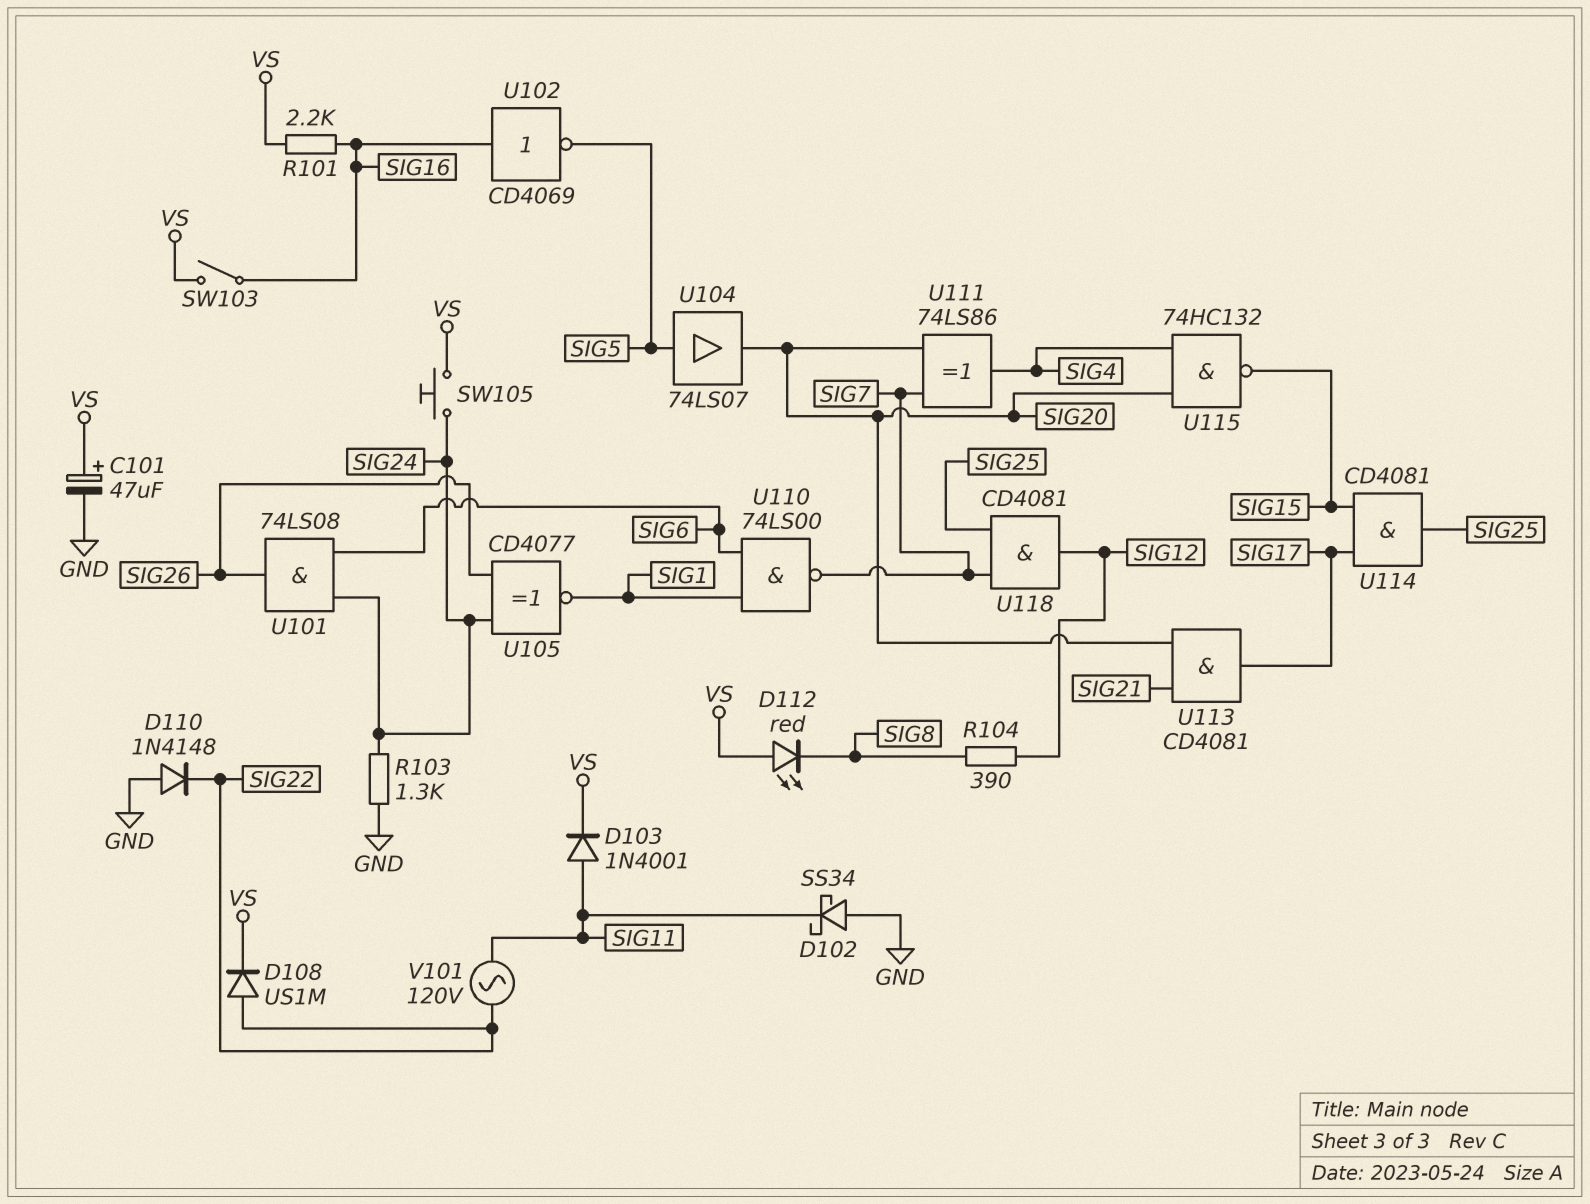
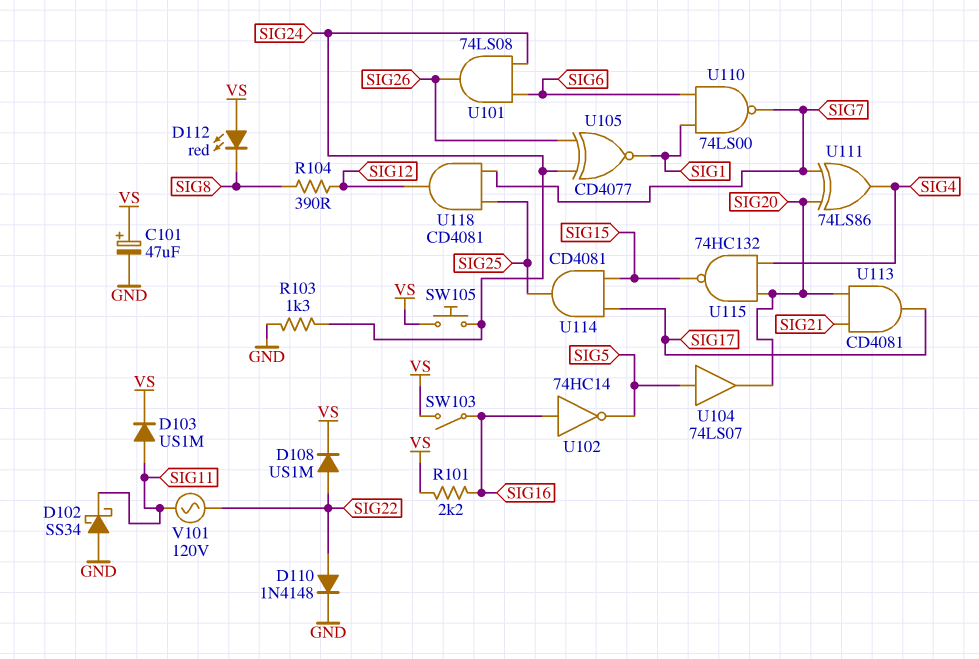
D103: diode 1N4001 (A SIG11, K VS) -> diode US1M (A SIG11, K VS)
D110: diode 1N4148 (A GND, K SIG22) -> diode 1N4148 (A SIG22, K GND)
U102: NOT CD4069 (in SIG16, out SIG5) -> NOT 74HC14 (in SIG16, out SIG5)

